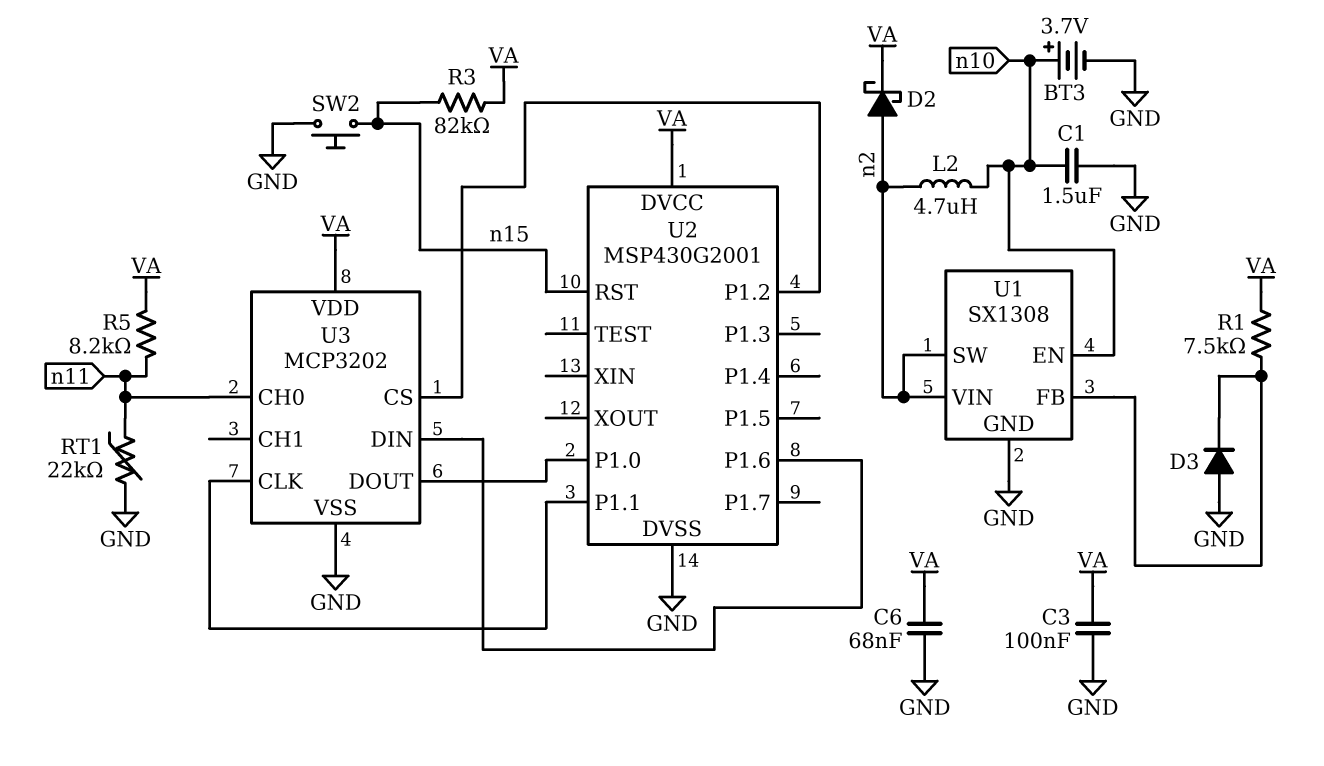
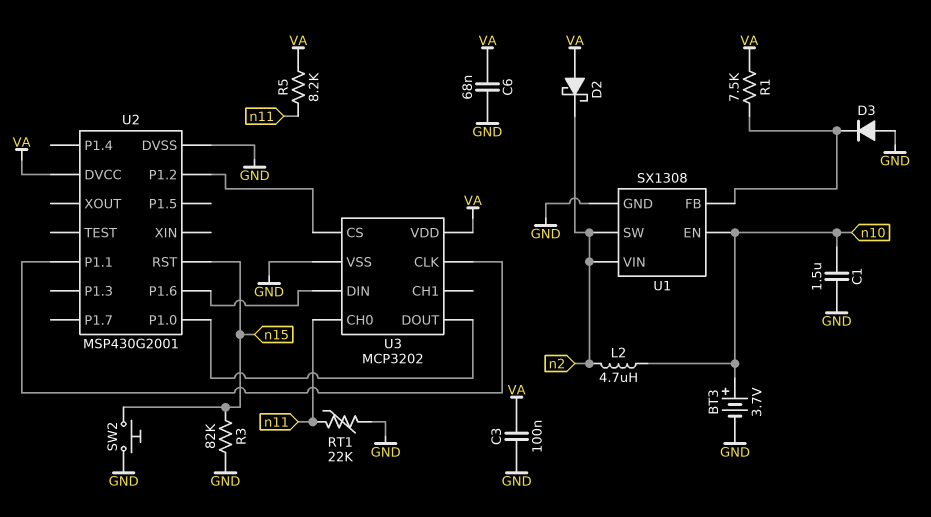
D2: schottky (A n2, K VA) -> schottky (A VA, K n2)
R3: 82k (VA, n15) -> 82k (GND, n15)

